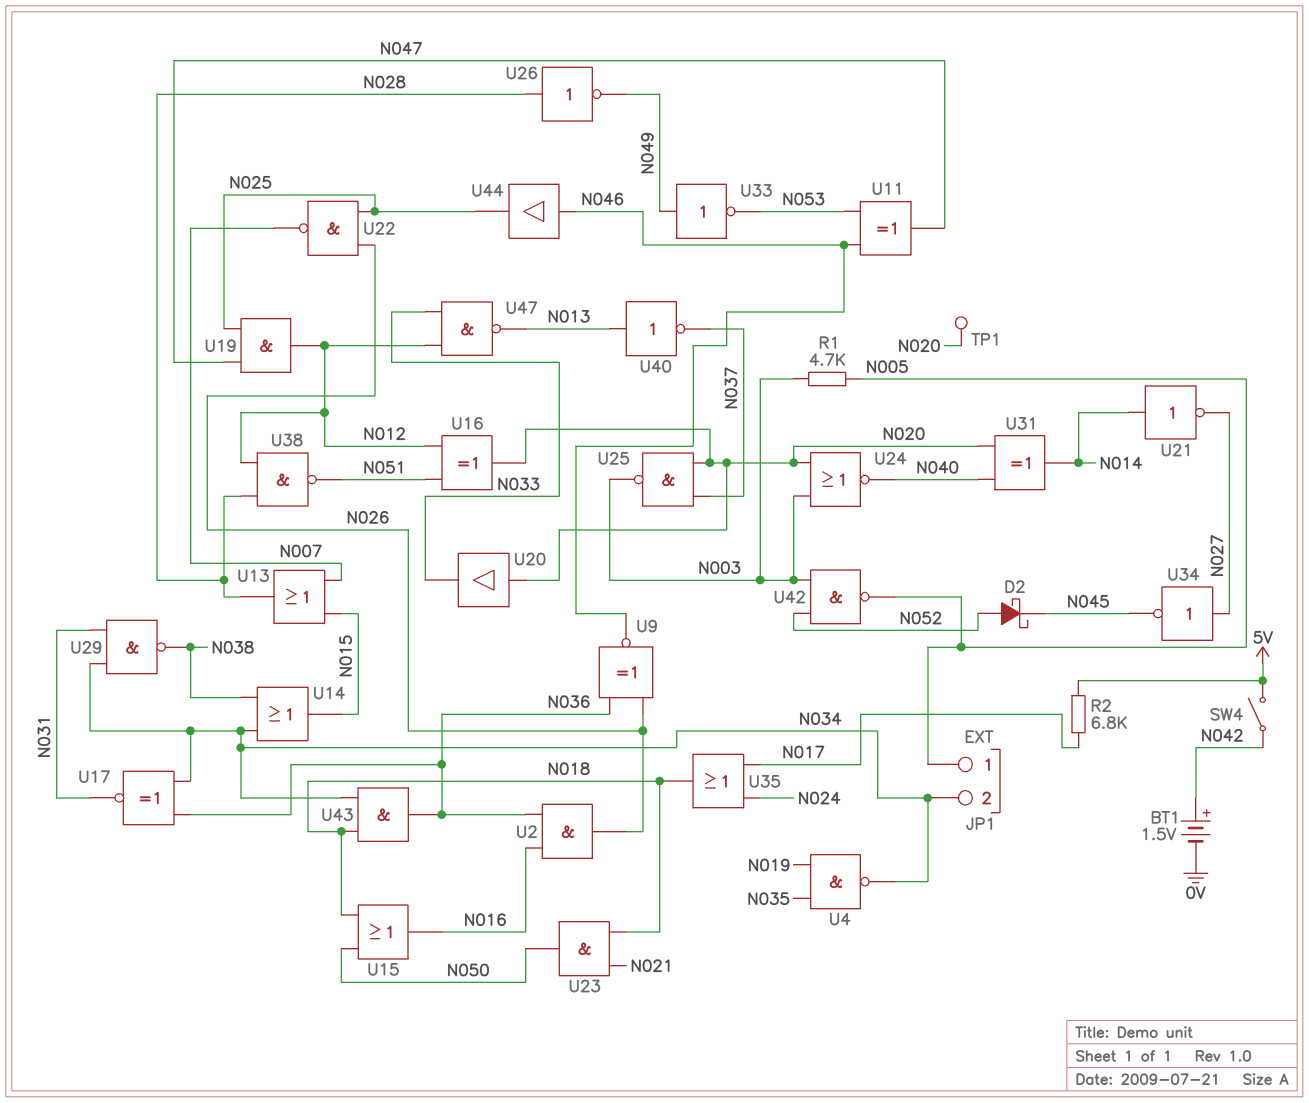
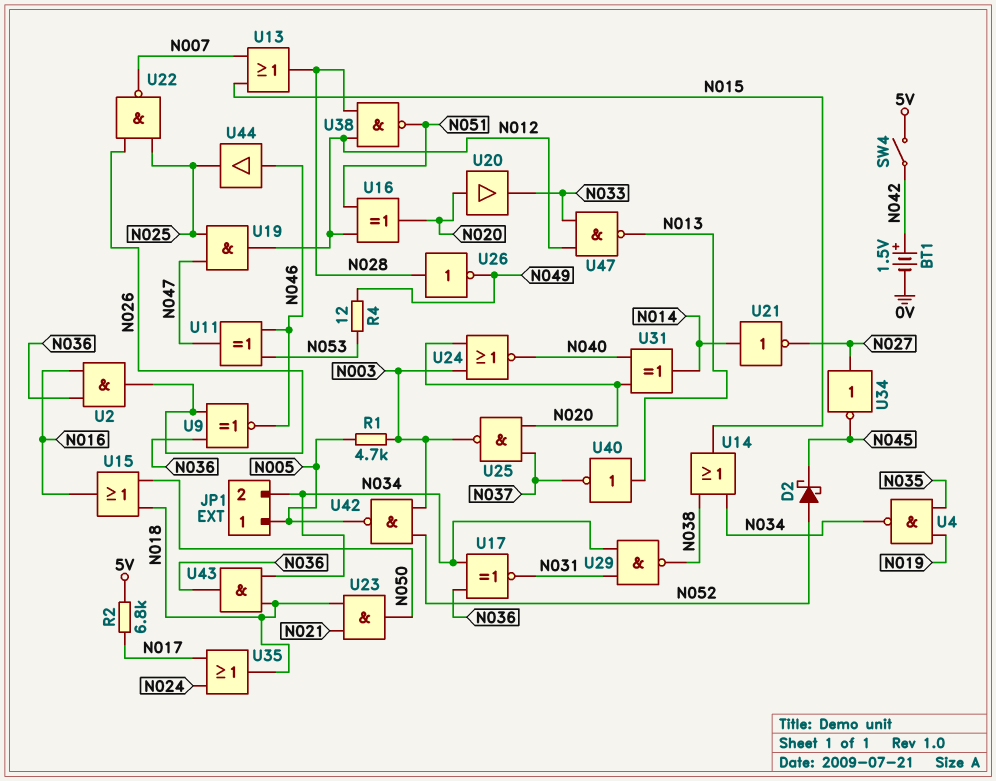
R4: none -> 12 (N049, N053)
TP1: test point (N020) -> none
U33: NOT (in N049, out N053) -> none

